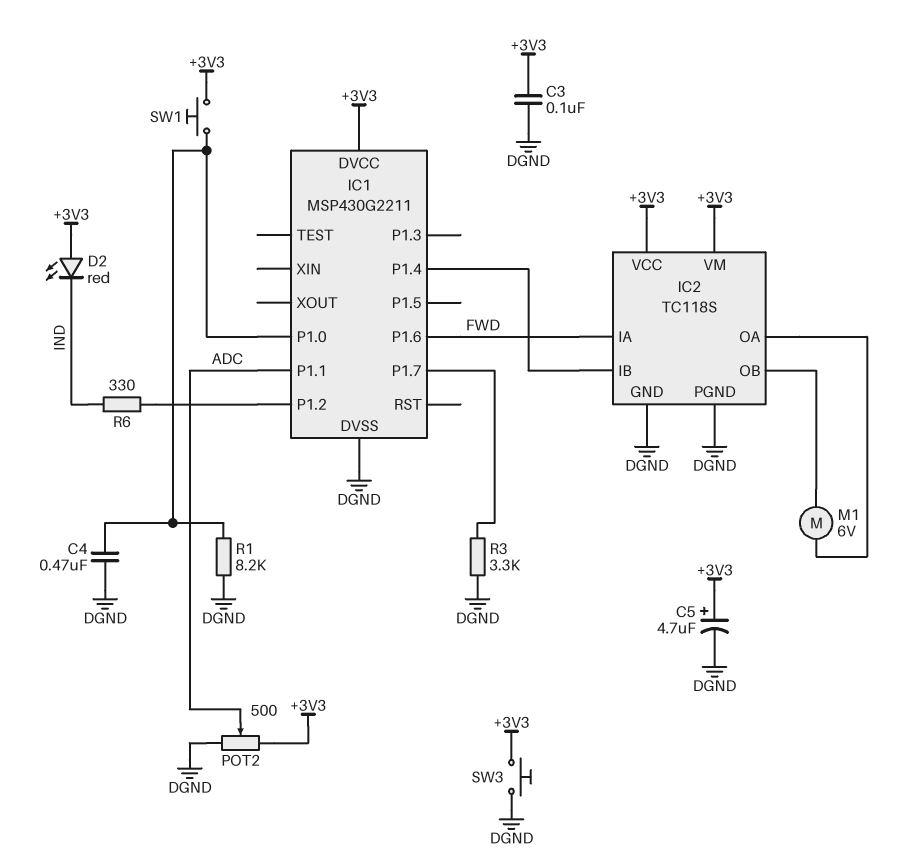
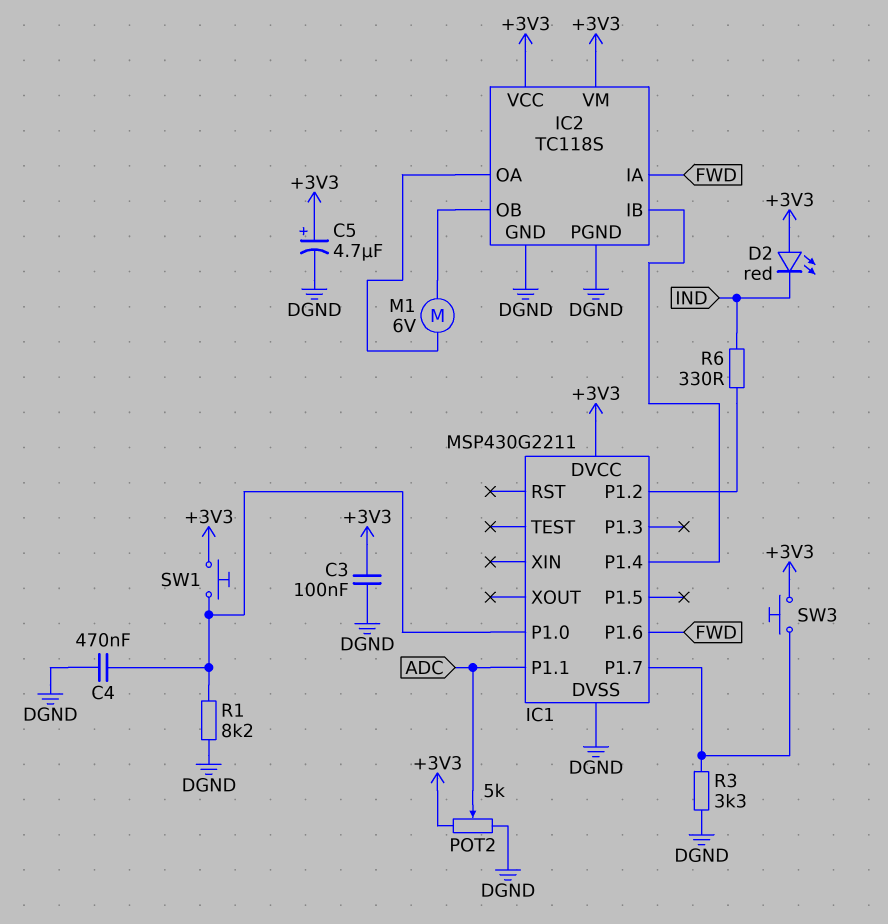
POT2: 500 (+3V3, DGND, wiper ADC) -> 5k (+3V3, DGND, wiper ADC)
SW3: button (+3V3, DGND) -> button (+3V3, IC1/P1.7)

